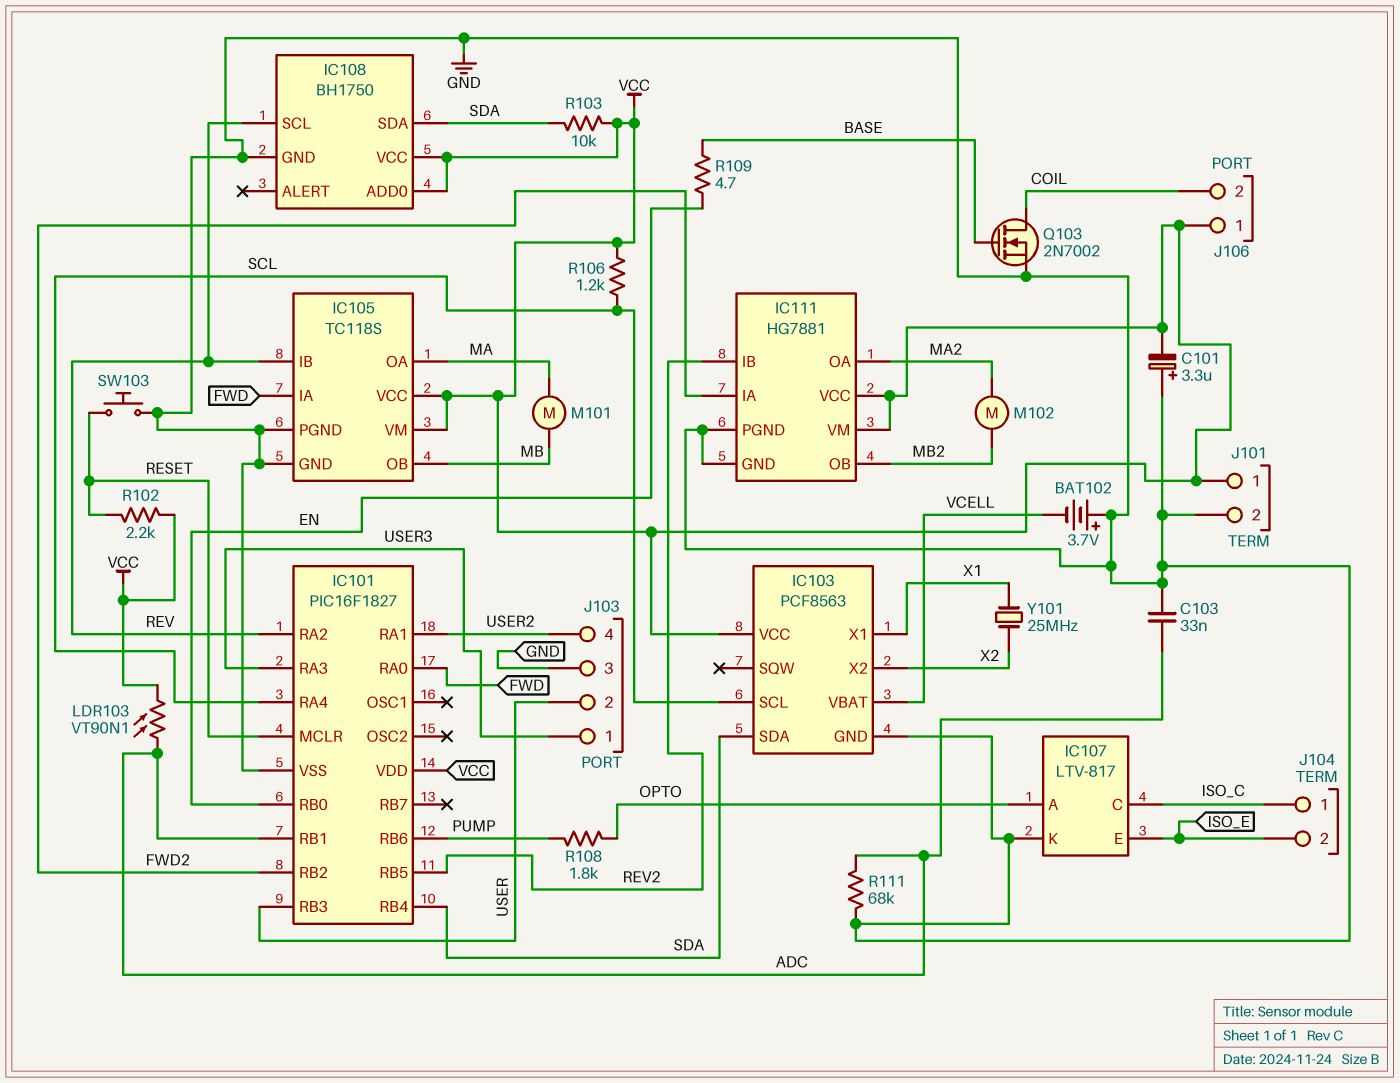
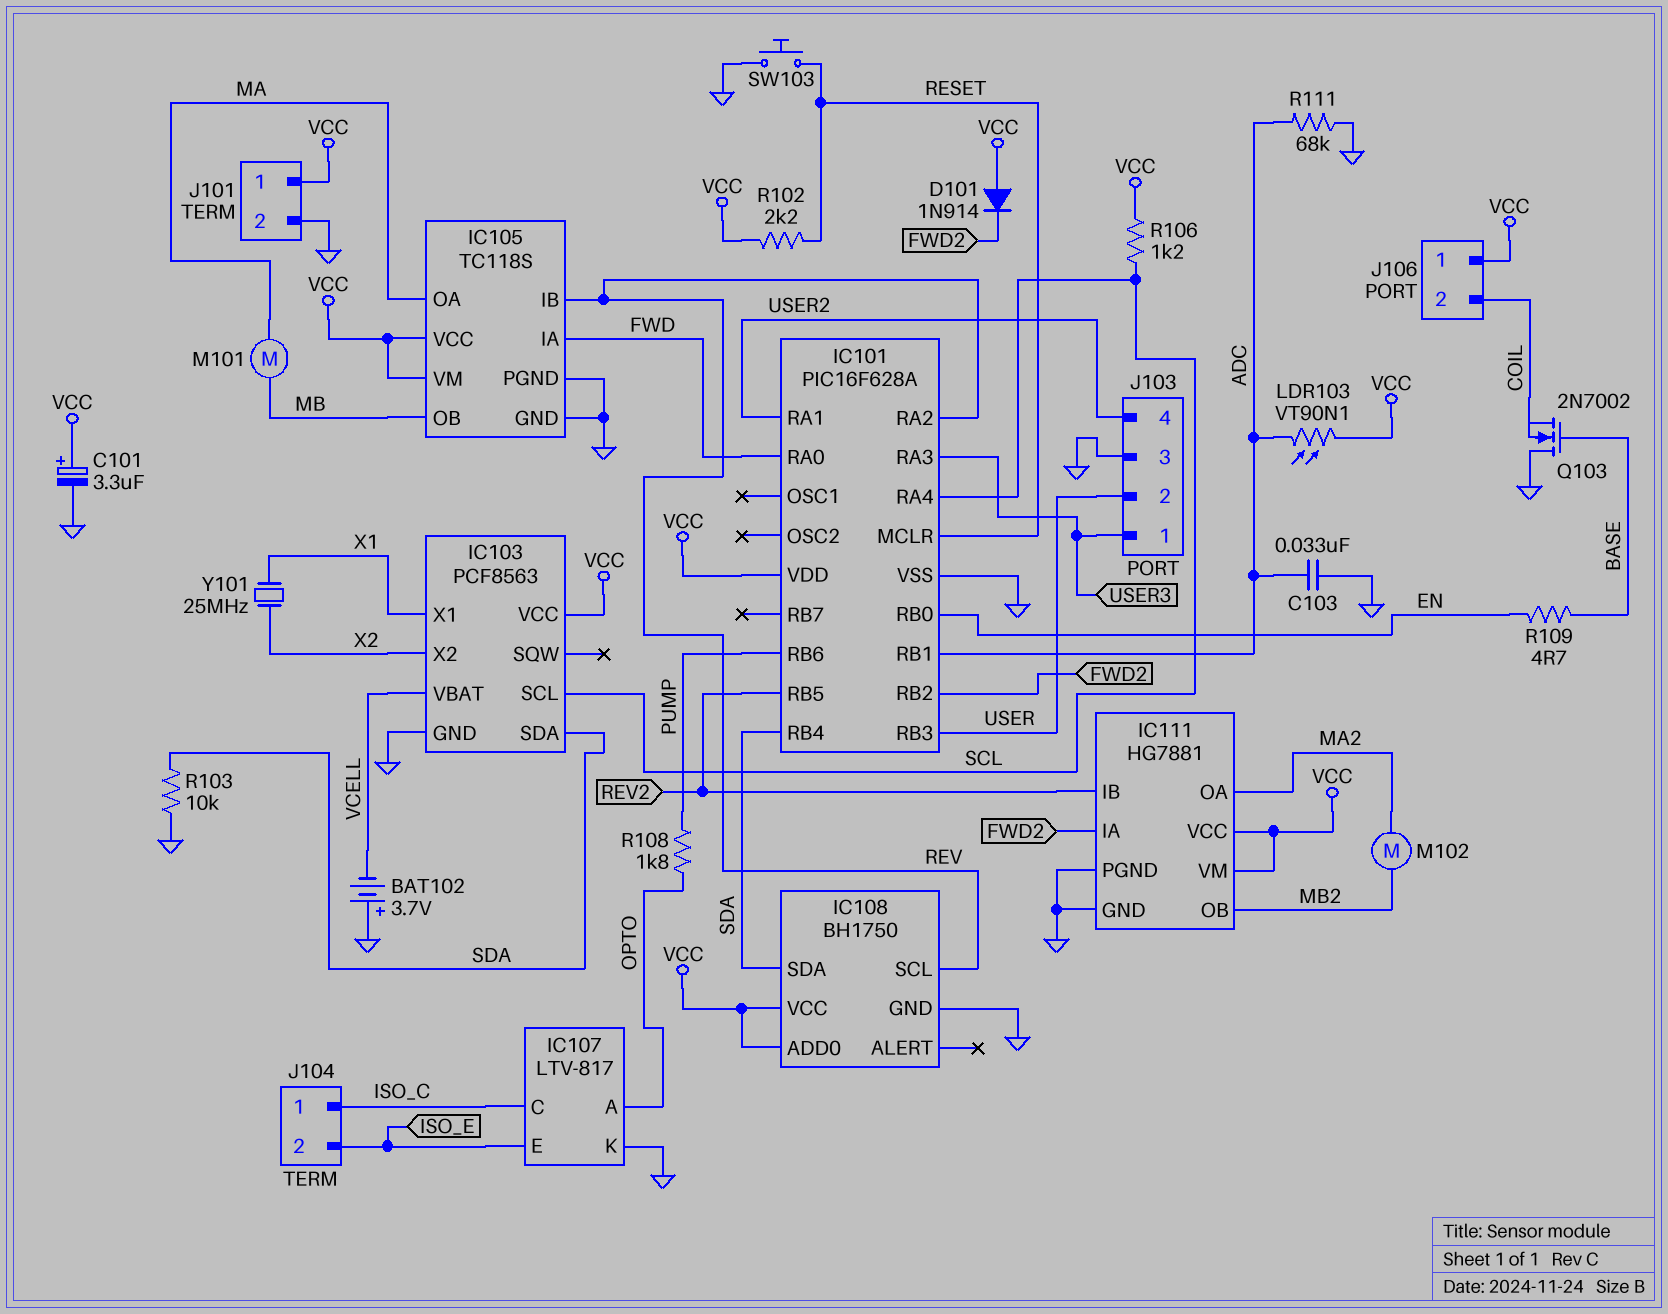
C101: 3.3uF (plus GND, minus VCC) -> 3.3uF (plus VCC, minus GND)
D101: none -> diode 1N914 (A VCC, K FWD2)
IC101: PIC16F1827 -> PIC16F628A
Q103: NMOS 2N7002 (G BASE, D COIL, S GND) -> NMOS 2N7002 (G BASE, D GND, S COIL)
R103: 10k (SDA, VCC) -> 10k (GND, SDA)

